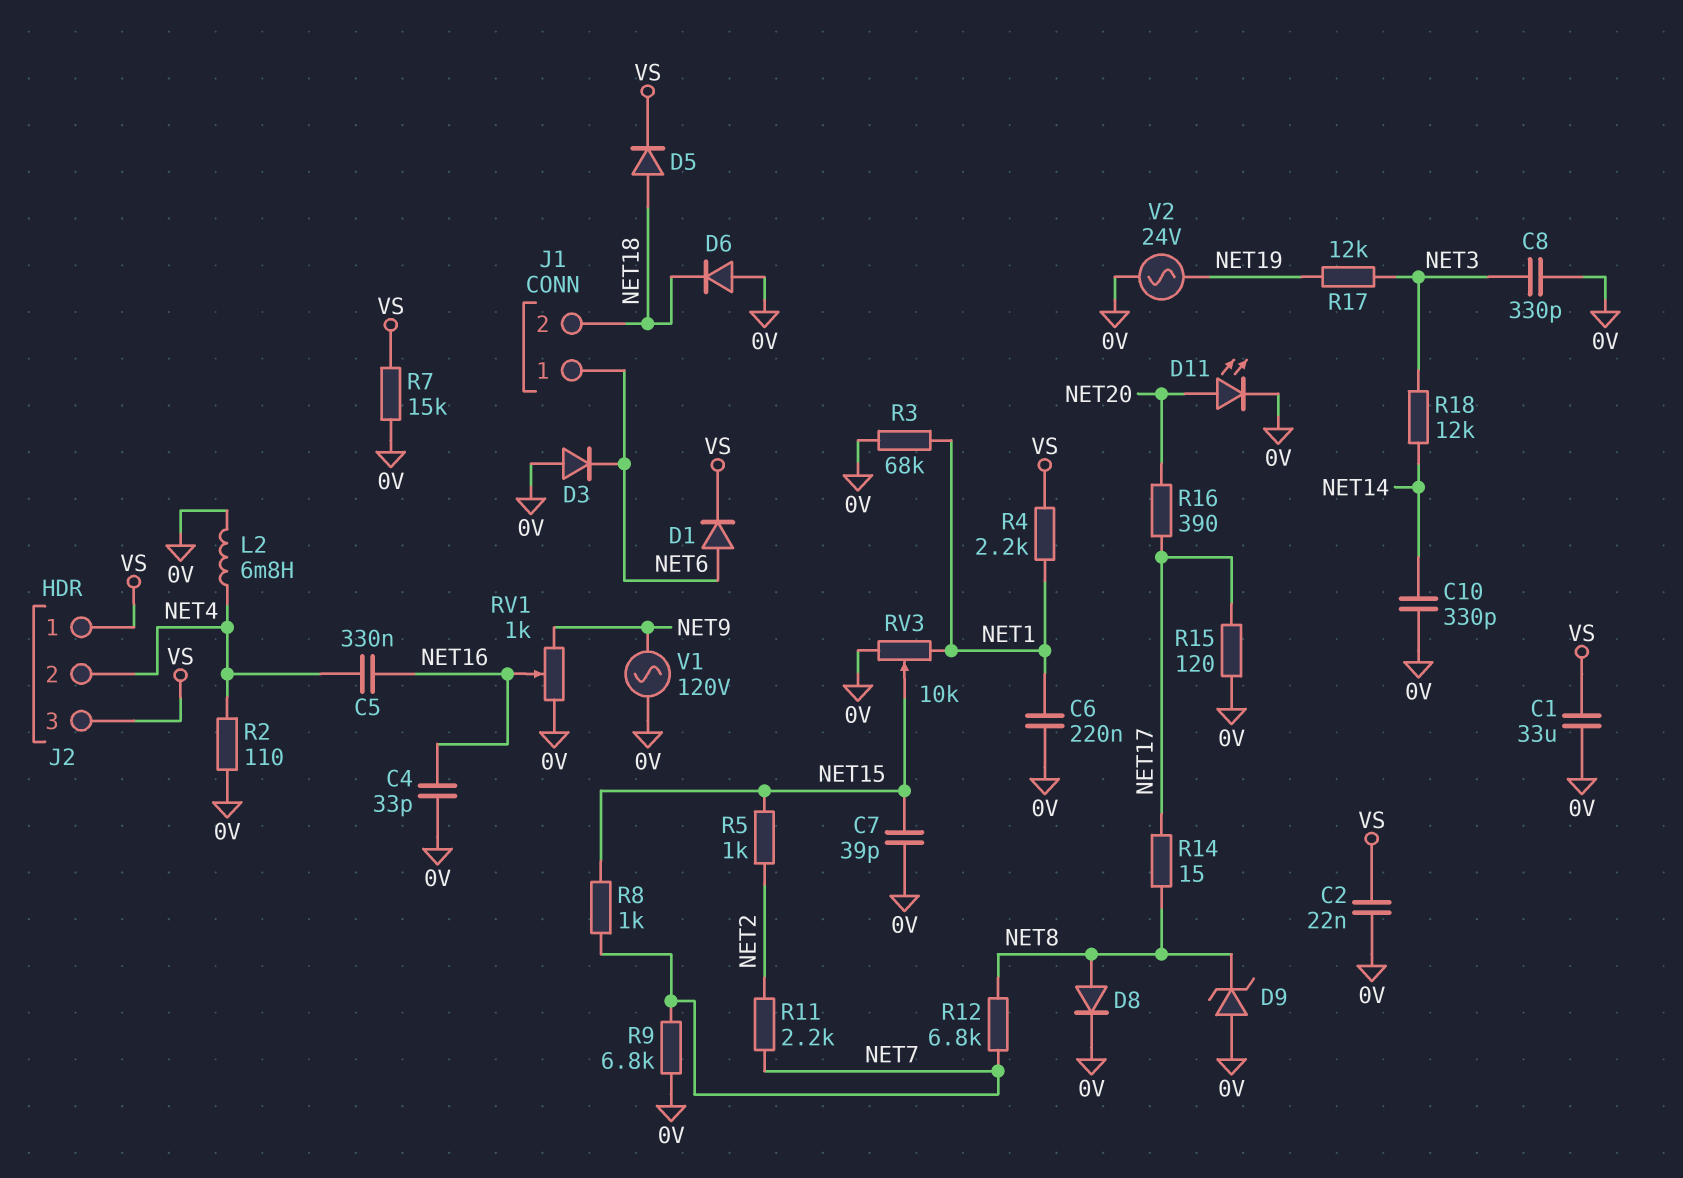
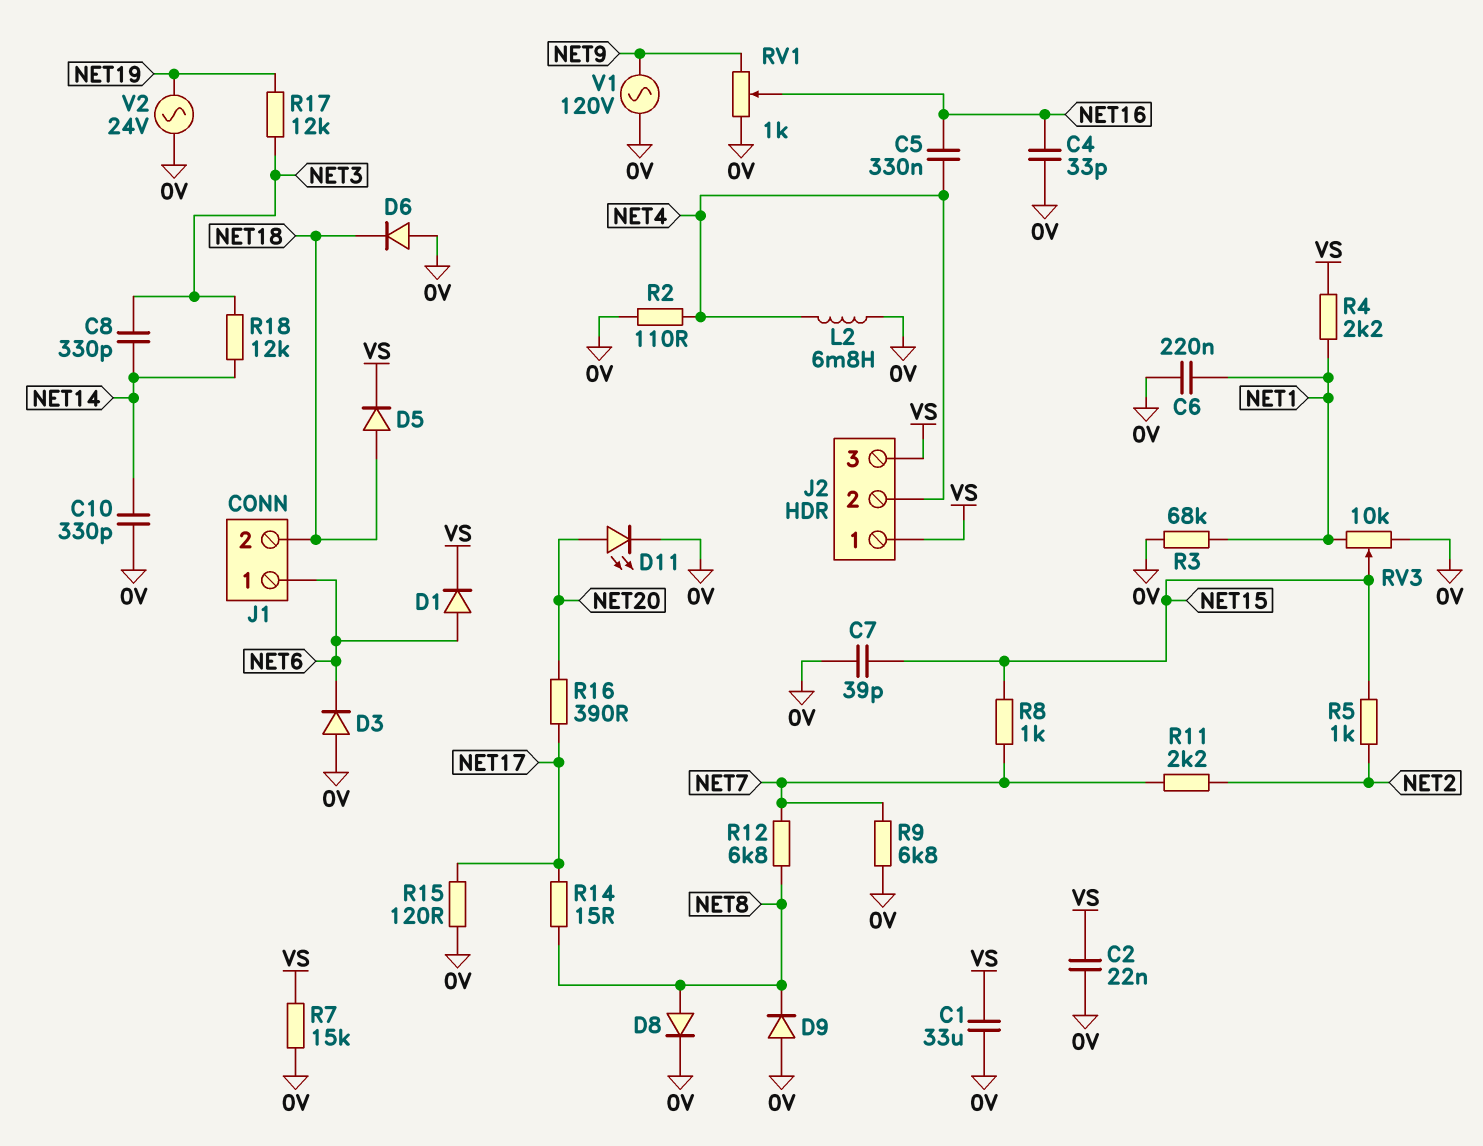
C8: 330pF (0V, NET3) -> 330pF (NET3, NET14)
D9: zener (A 0V, K NET8) -> diode (A 0V, K NET8)

